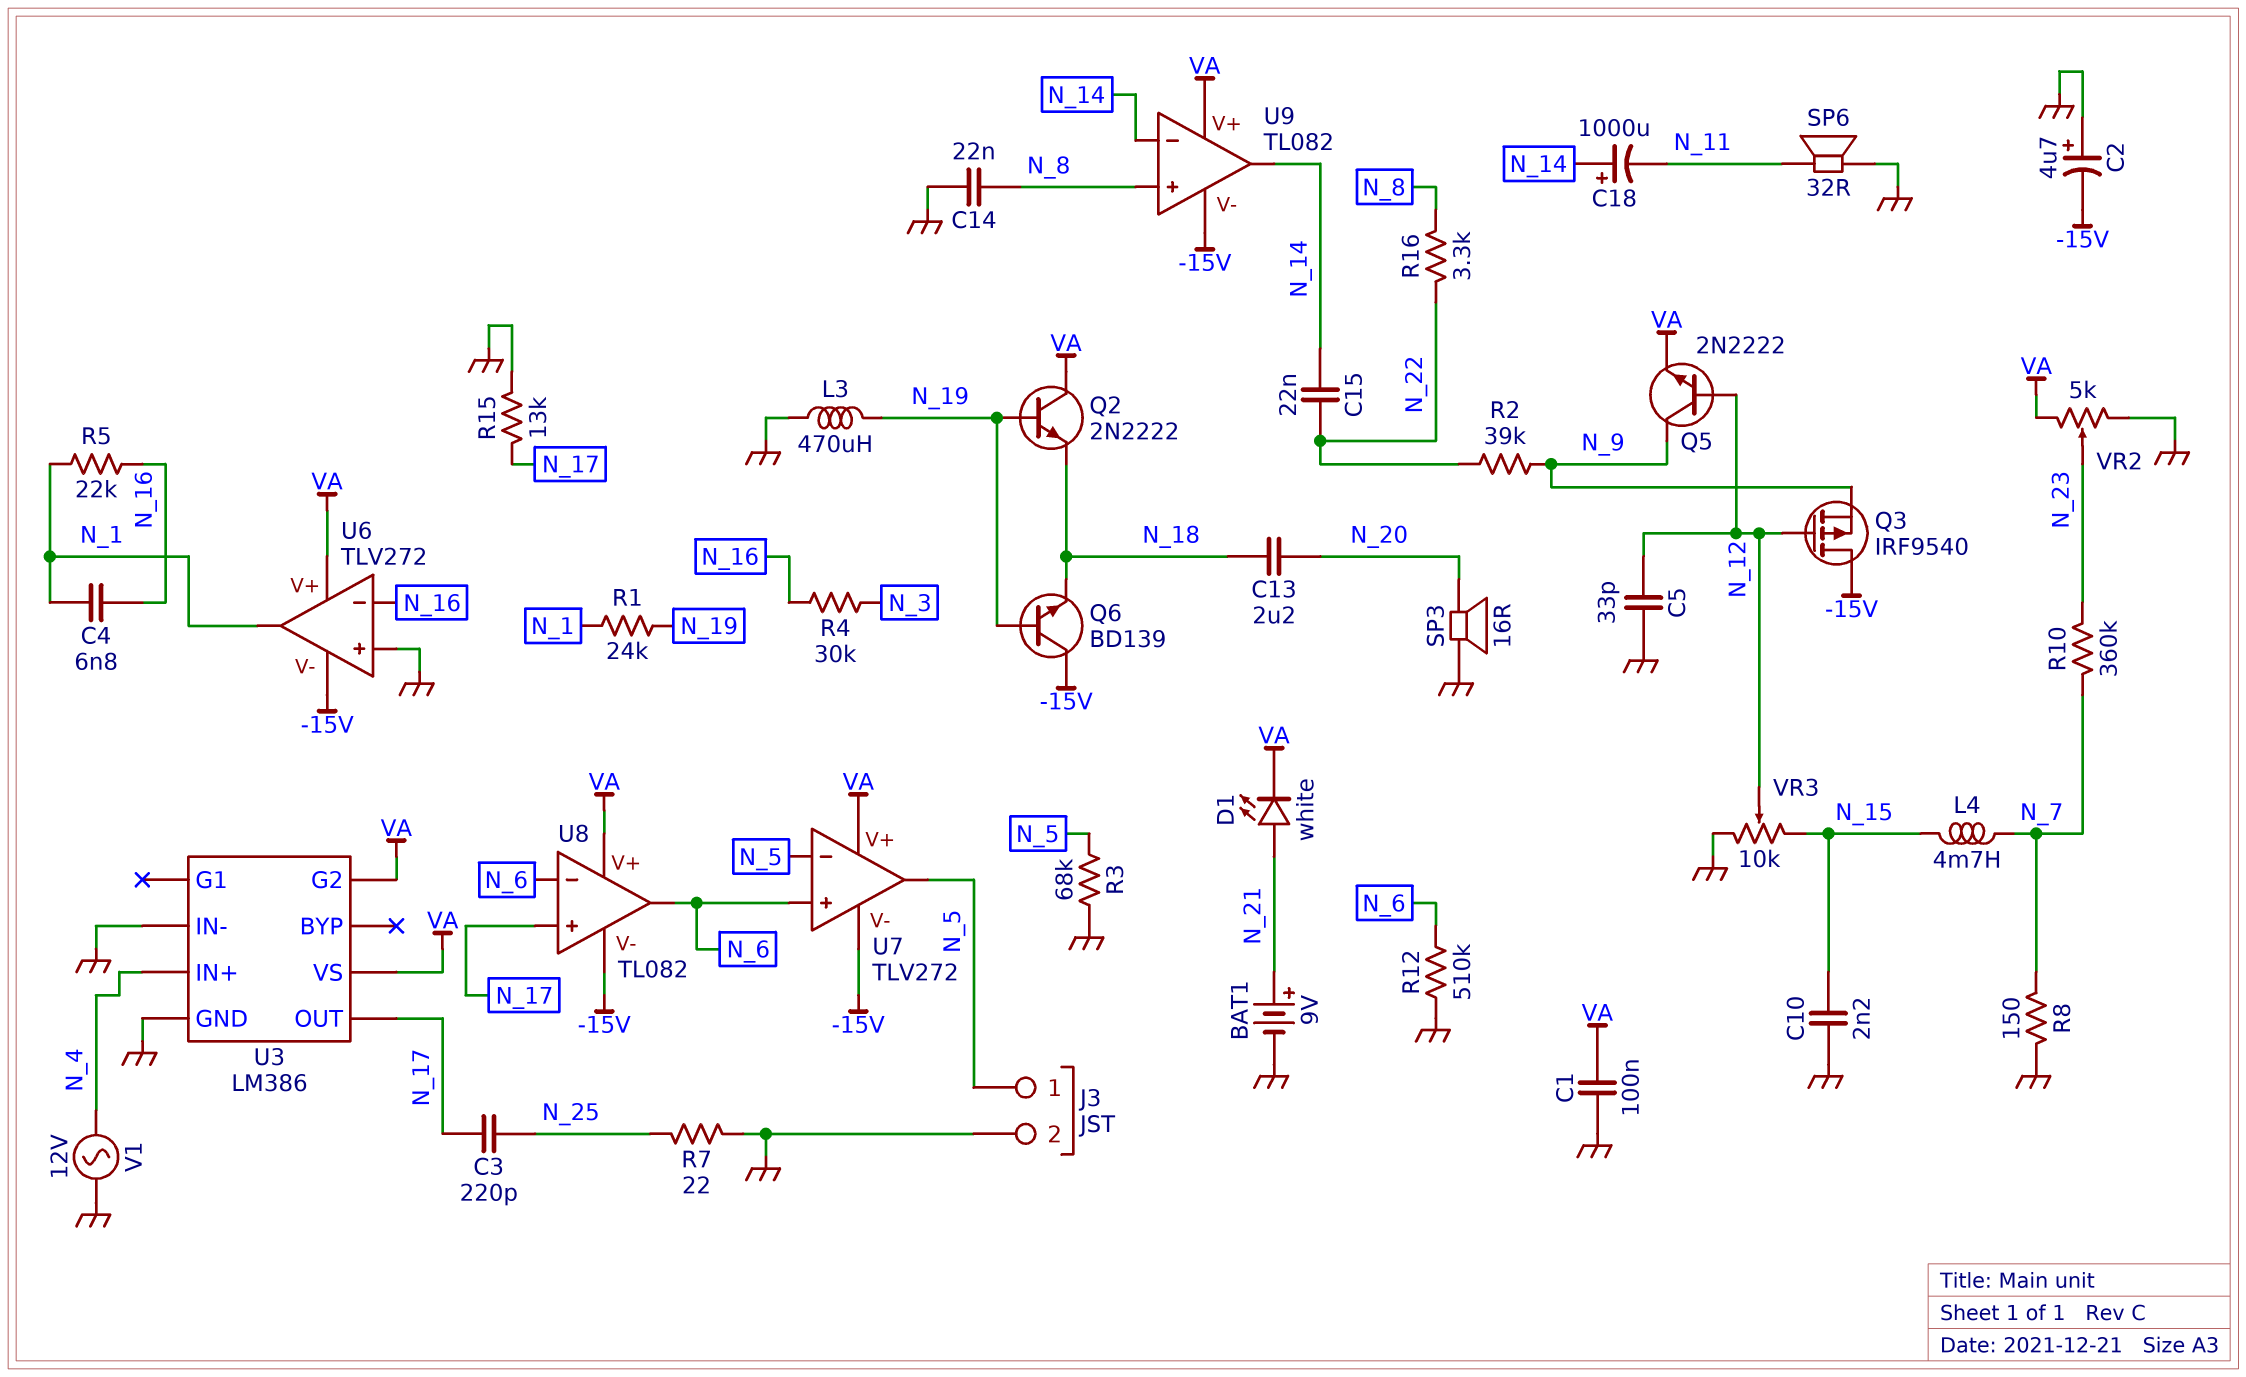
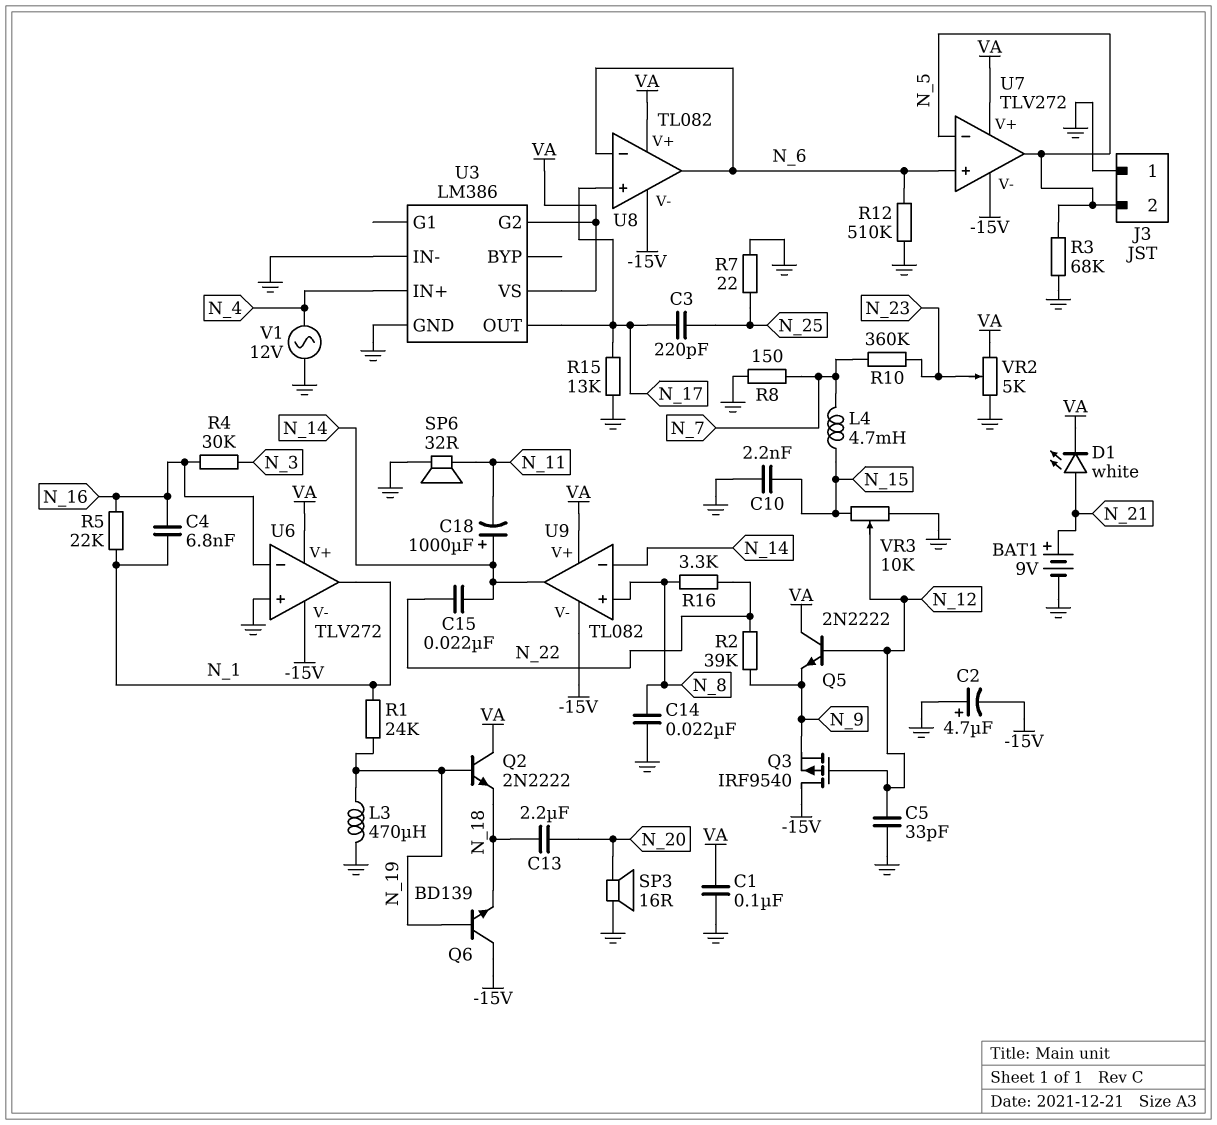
J3 pin 1: N_5 -> GND
J3 pin 2: GND -> N_5
Q5: NPN 2N2222 (B N_12, C N_9, E VA) -> NPN 2N2222 (B N_12, C VA, E N_9)

